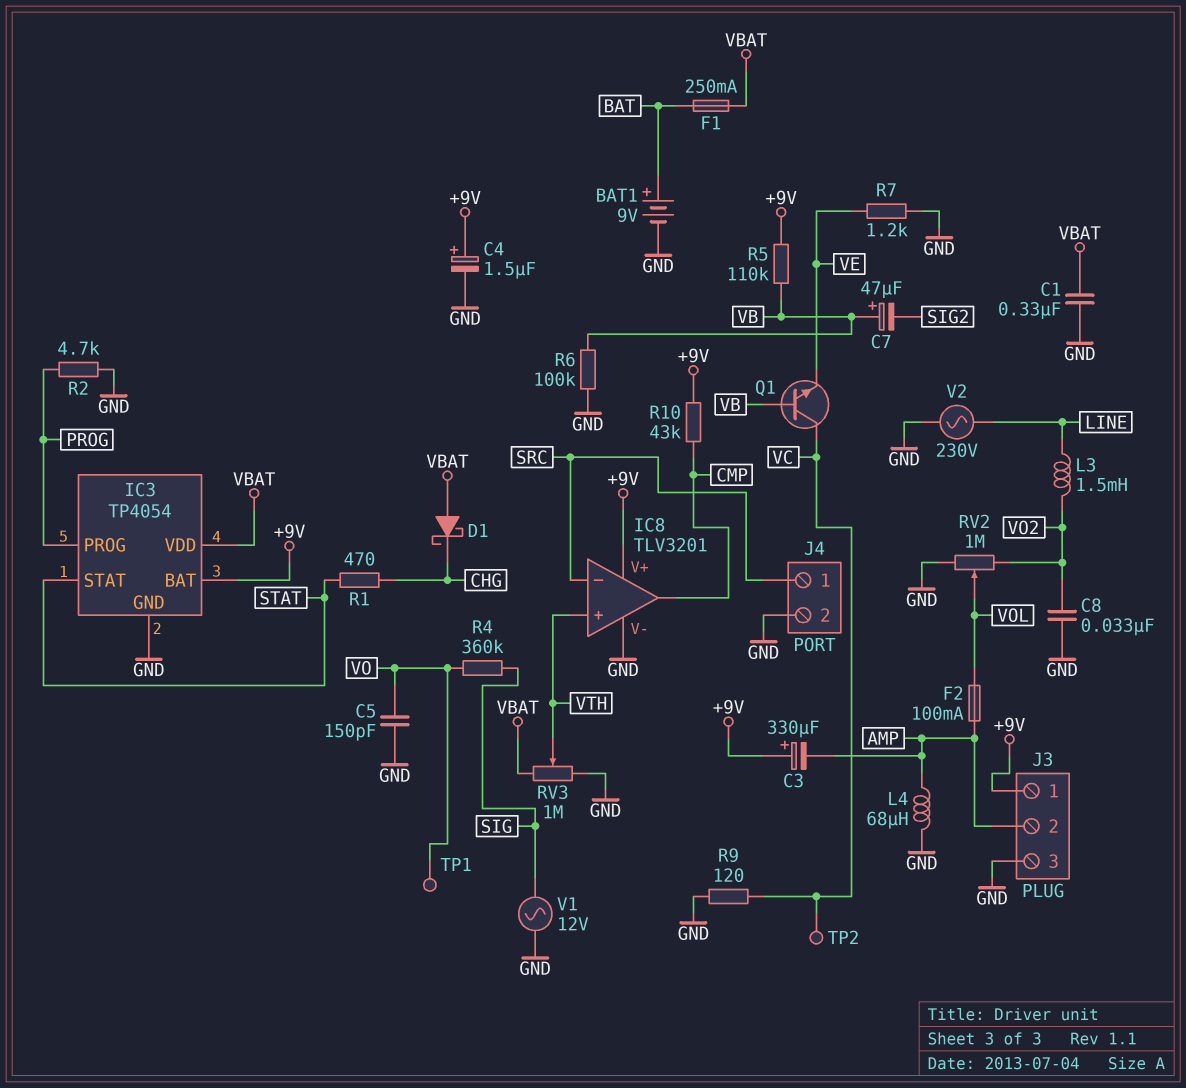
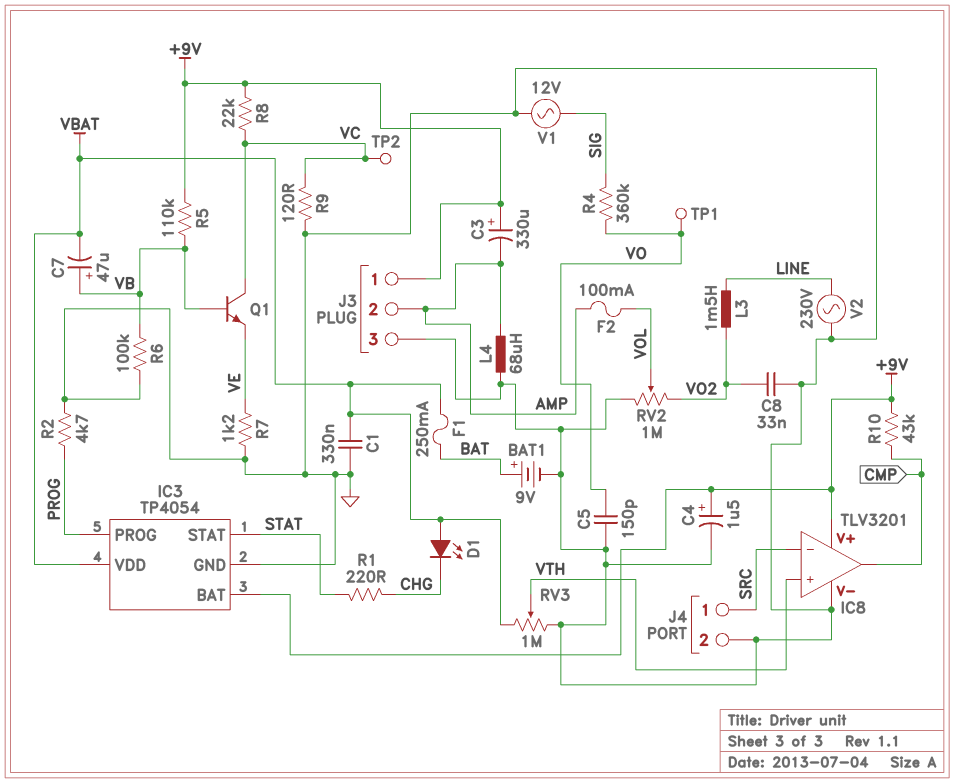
C7: 47uF (plus VB, minus SIG2) -> 47uF (plus VB, minus VBAT)
D1: schottky (A VBAT, K CHG) -> LED (A VBAT, K CHG)
R1: 470 (CHG, STAT) -> 220 (CHG, STAT)
R8: none -> 22k (+9V, VC)

